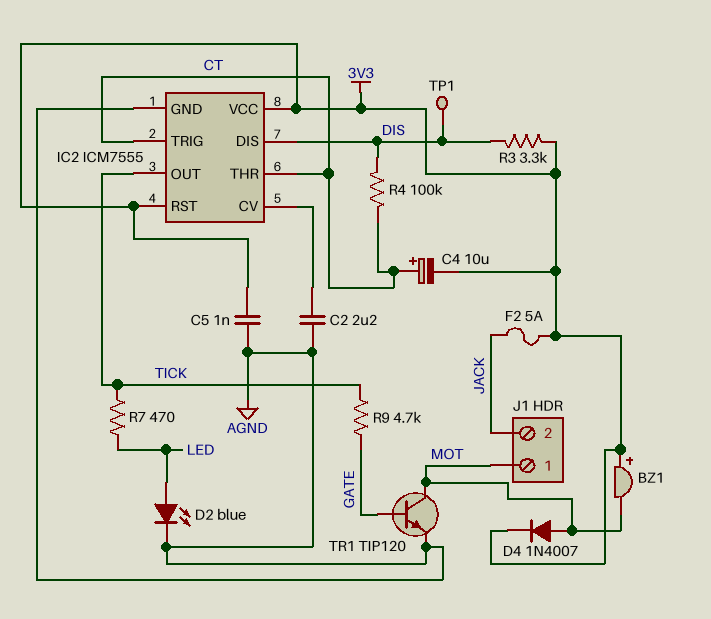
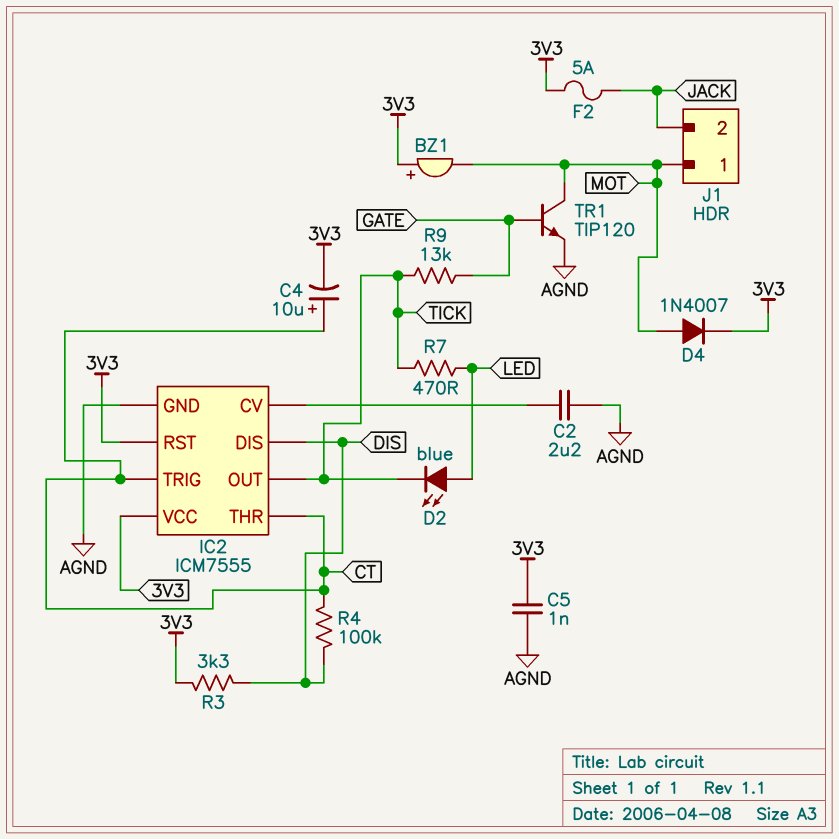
D2: LED blue (A LED, K AGND) -> LED blue (A LED, K TICK)
R9: 4.7k (GATE, TICK) -> 13k (GATE, TICK)
TP1: test point (DIS) -> none

